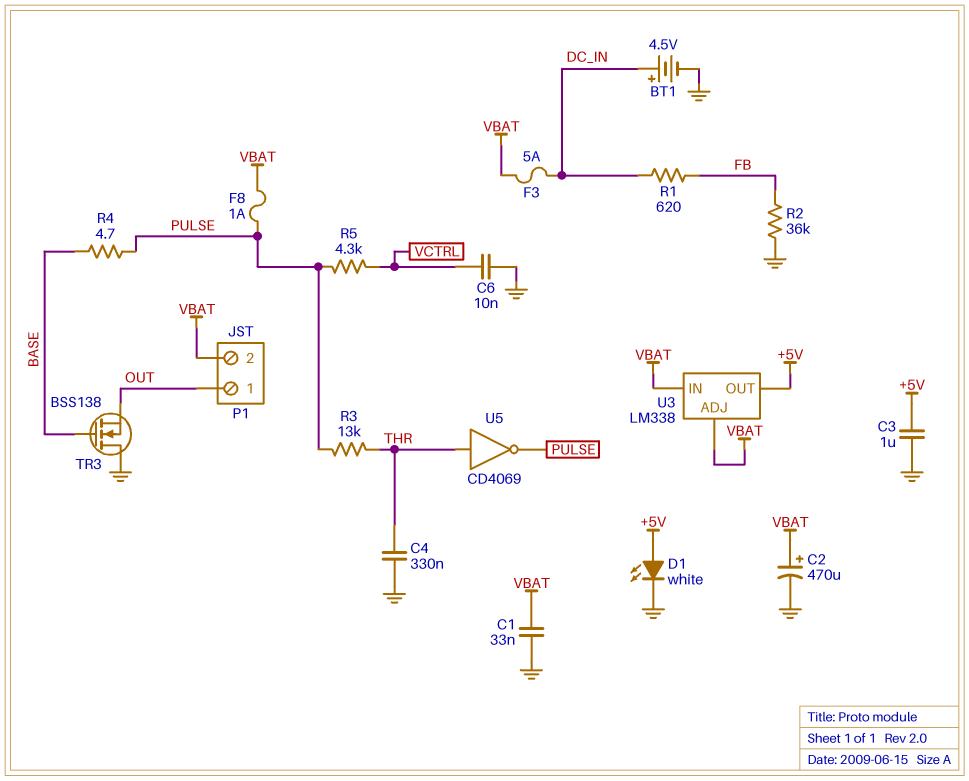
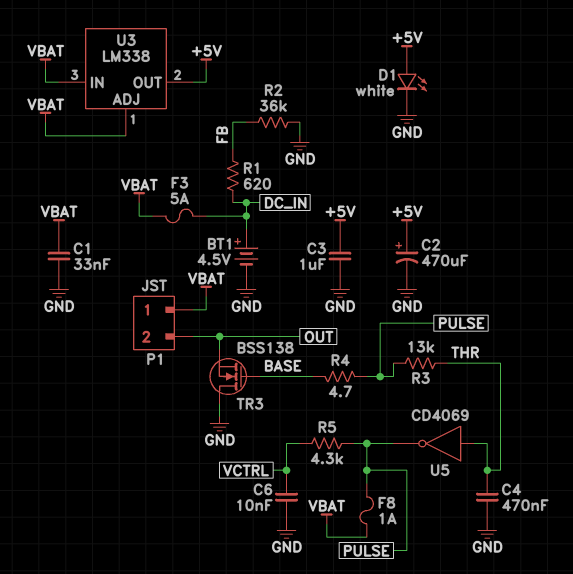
C2: 470uF (plus VBAT, minus GND) -> 470uF (plus +5V, minus GND)
C4: 330nF (GND, THR) -> 470nF (GND, THR)
P1 pin 1: OUT -> VBAT
P1 pin 2: VBAT -> OUT

